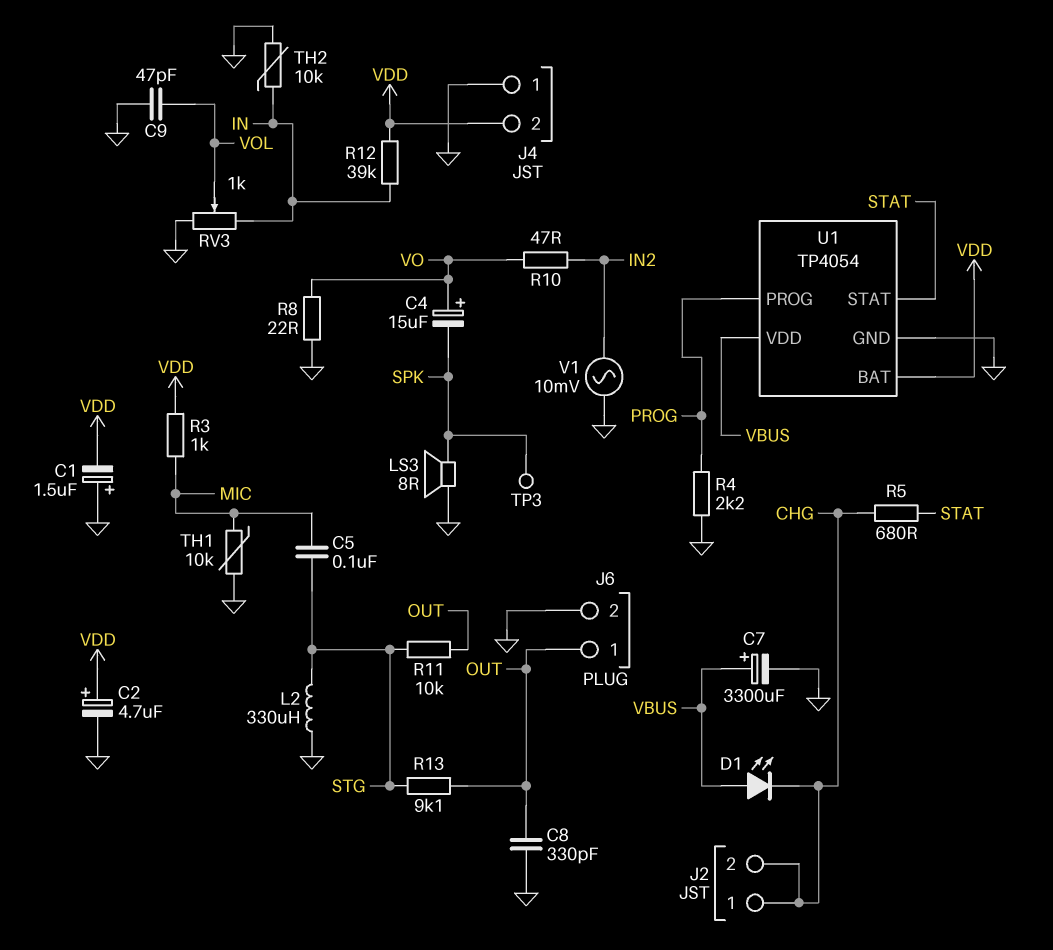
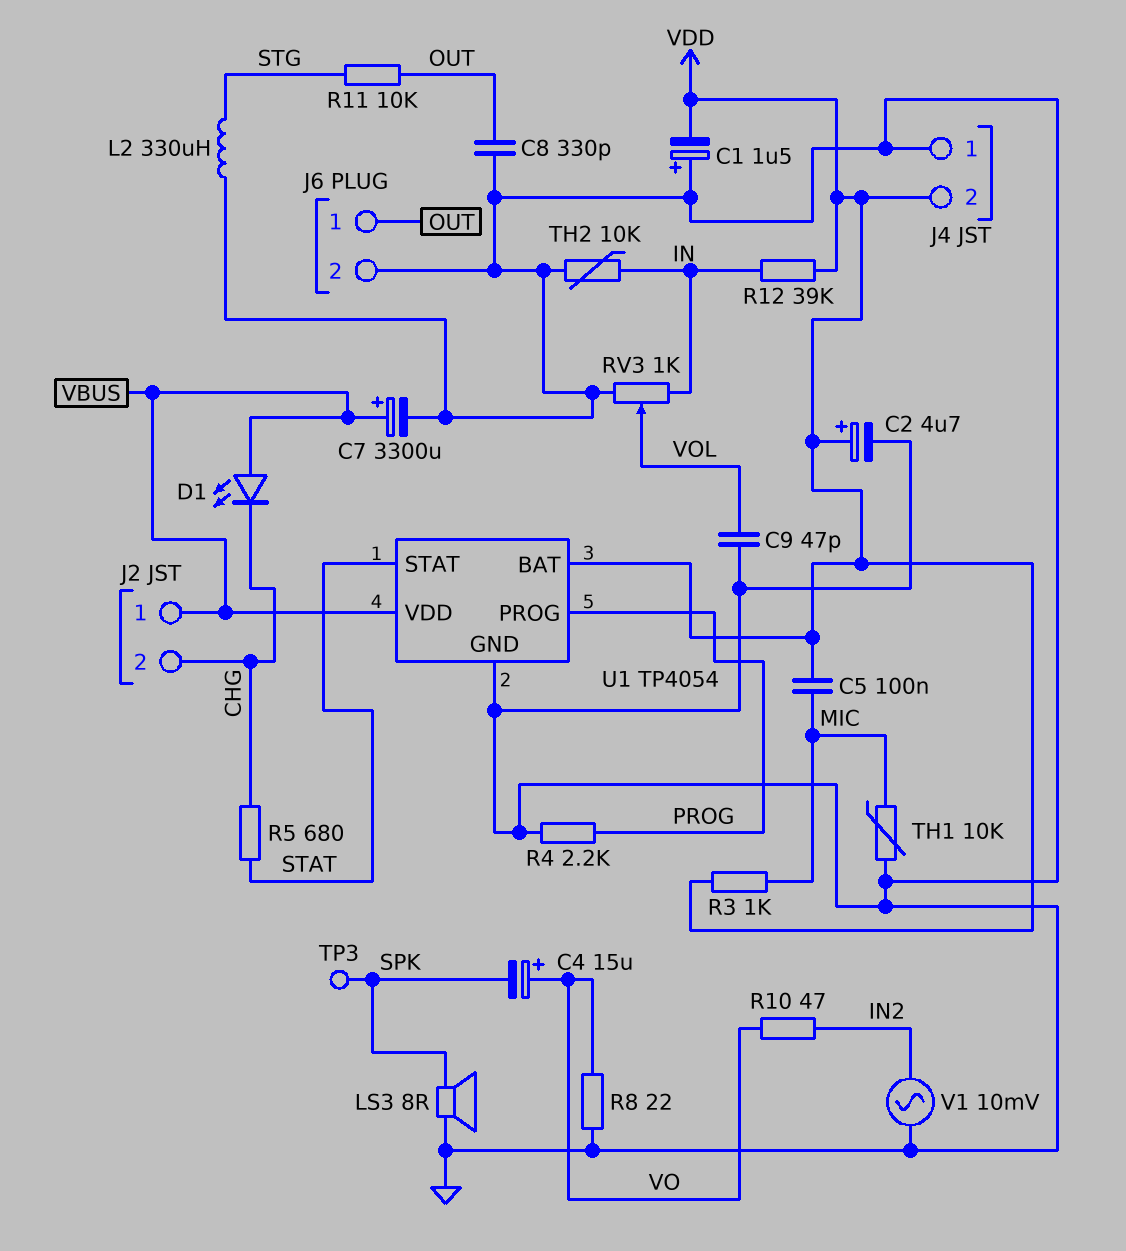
C5: 100nF (MIC, STG) -> 100nF (MIC, VDD)
J2 pin 1: CHG -> VBUS
R13: 9.1k (OUT, STG) -> none

